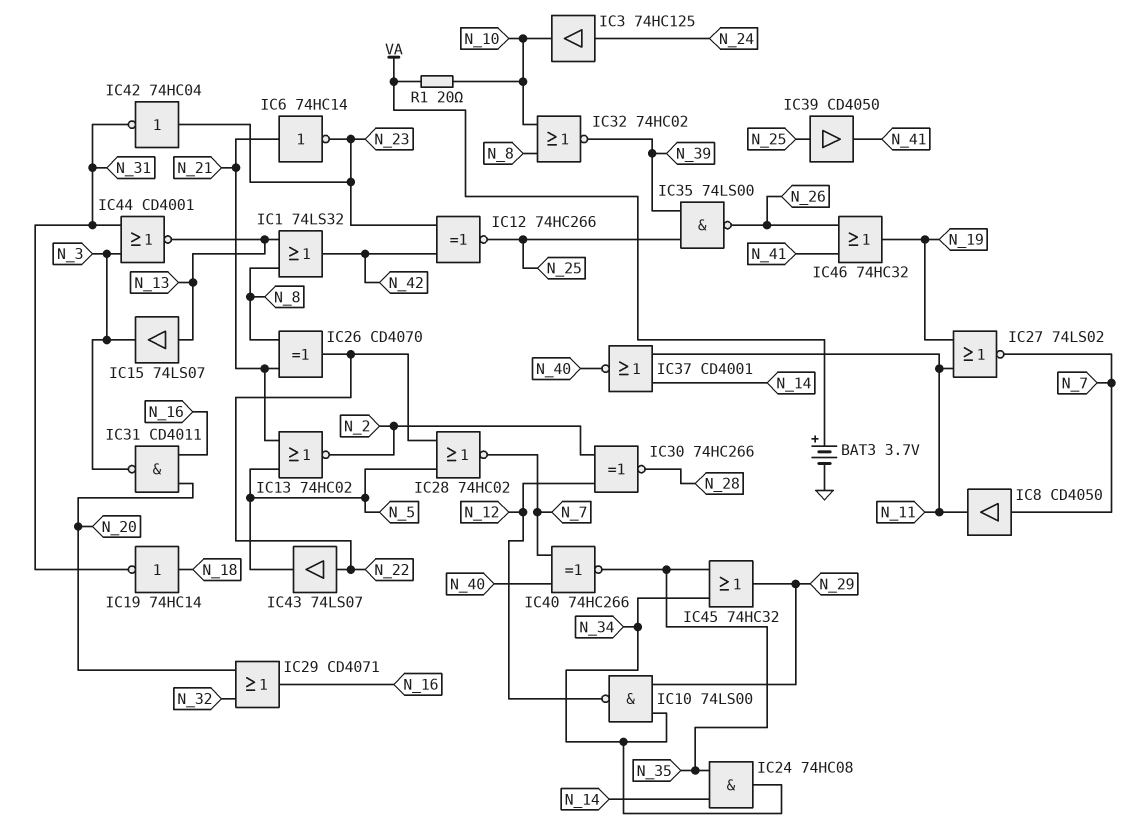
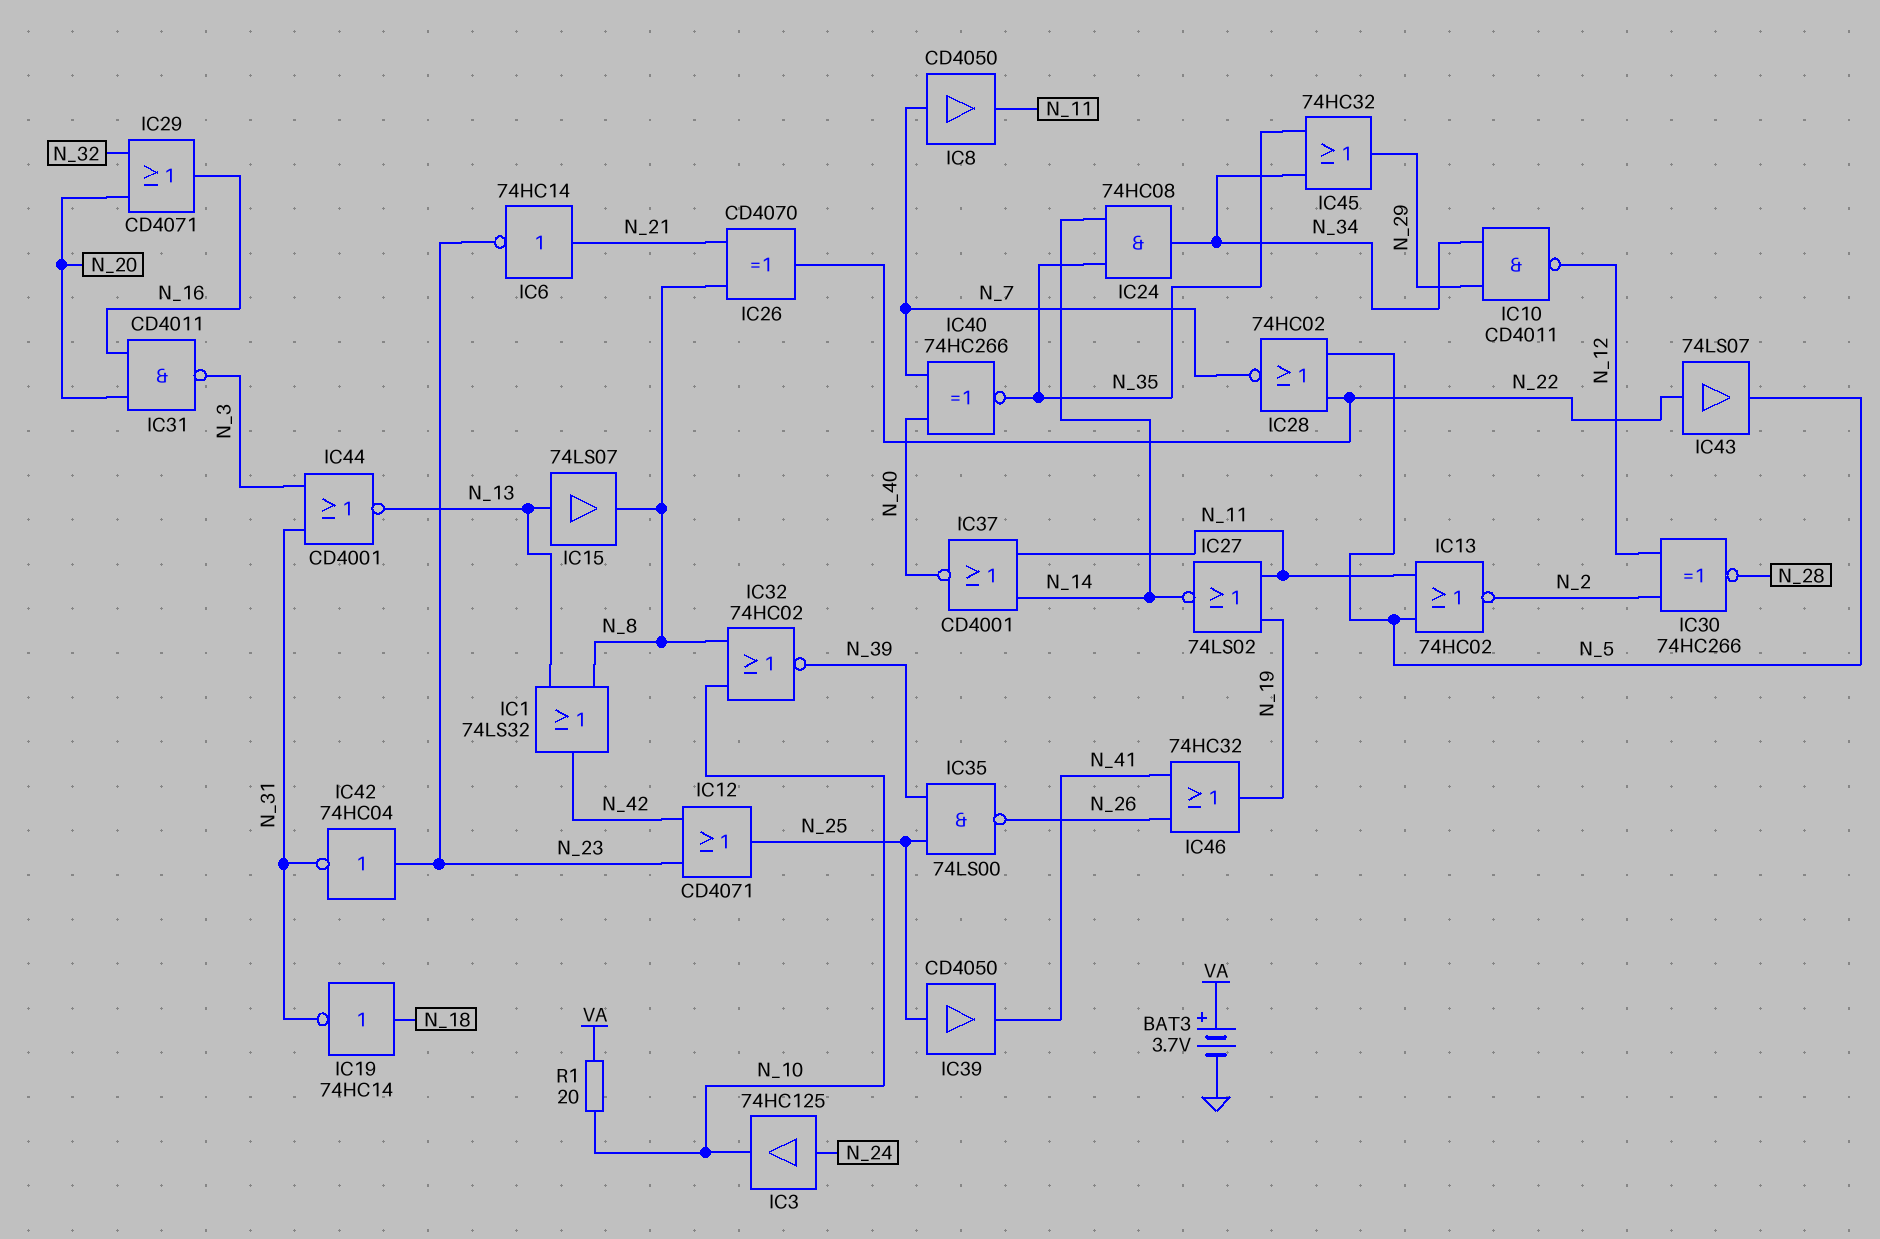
IC10: NAND 74LS00 (in N_29, in N_34, out N_12) -> NAND CD4011 (in N_29, in N_34, out N_12)
IC12: XNOR 74HC266 (in N_23, in N_42, out N_25) -> OR CD4071 (in N_23, in N_42, out N_25)
IC13: NOR 74HC02 (in N_5, in N_21, out N_2) -> NOR 74HC02 (in N_5, in N_11, out N_2)
IC15: buffer 74LS07 (in N_13, out N_3) -> buffer 74LS07 (in N_13, out N_8)
IC27: NOR 74LS02 (in N_11, in N_19, out N_7) -> NOR 74LS02 (in N_11, in N_19, out N_14)

